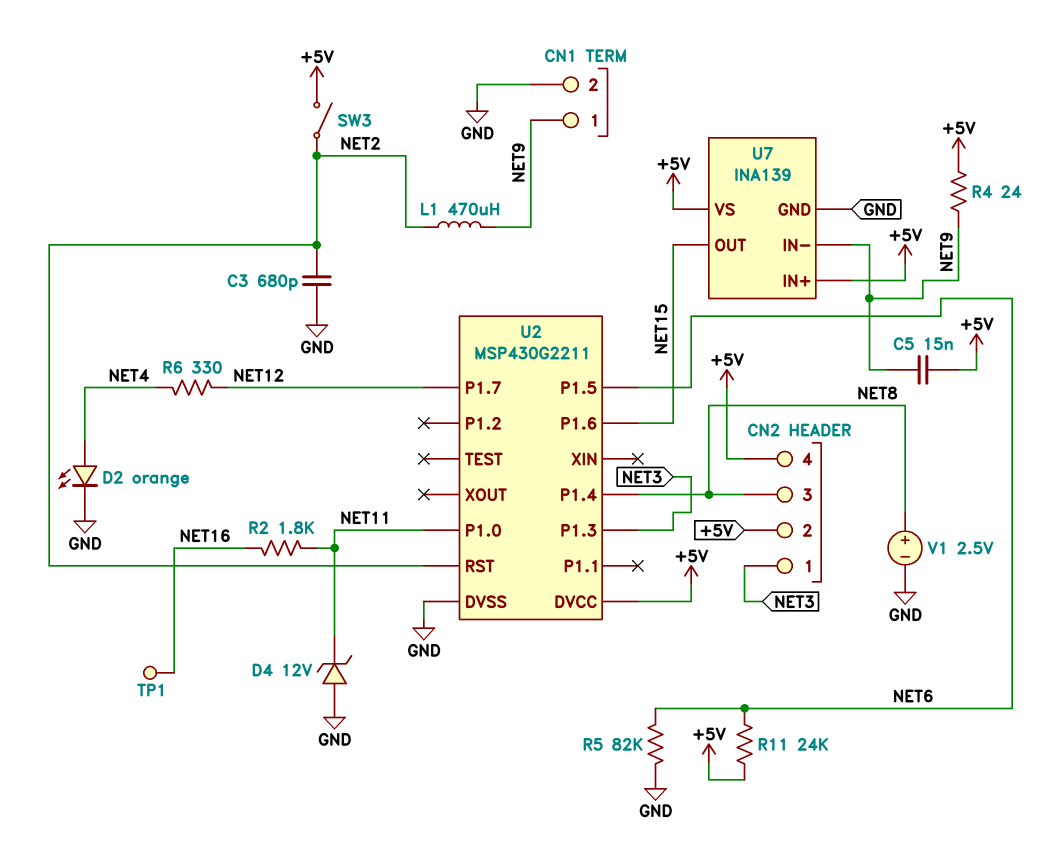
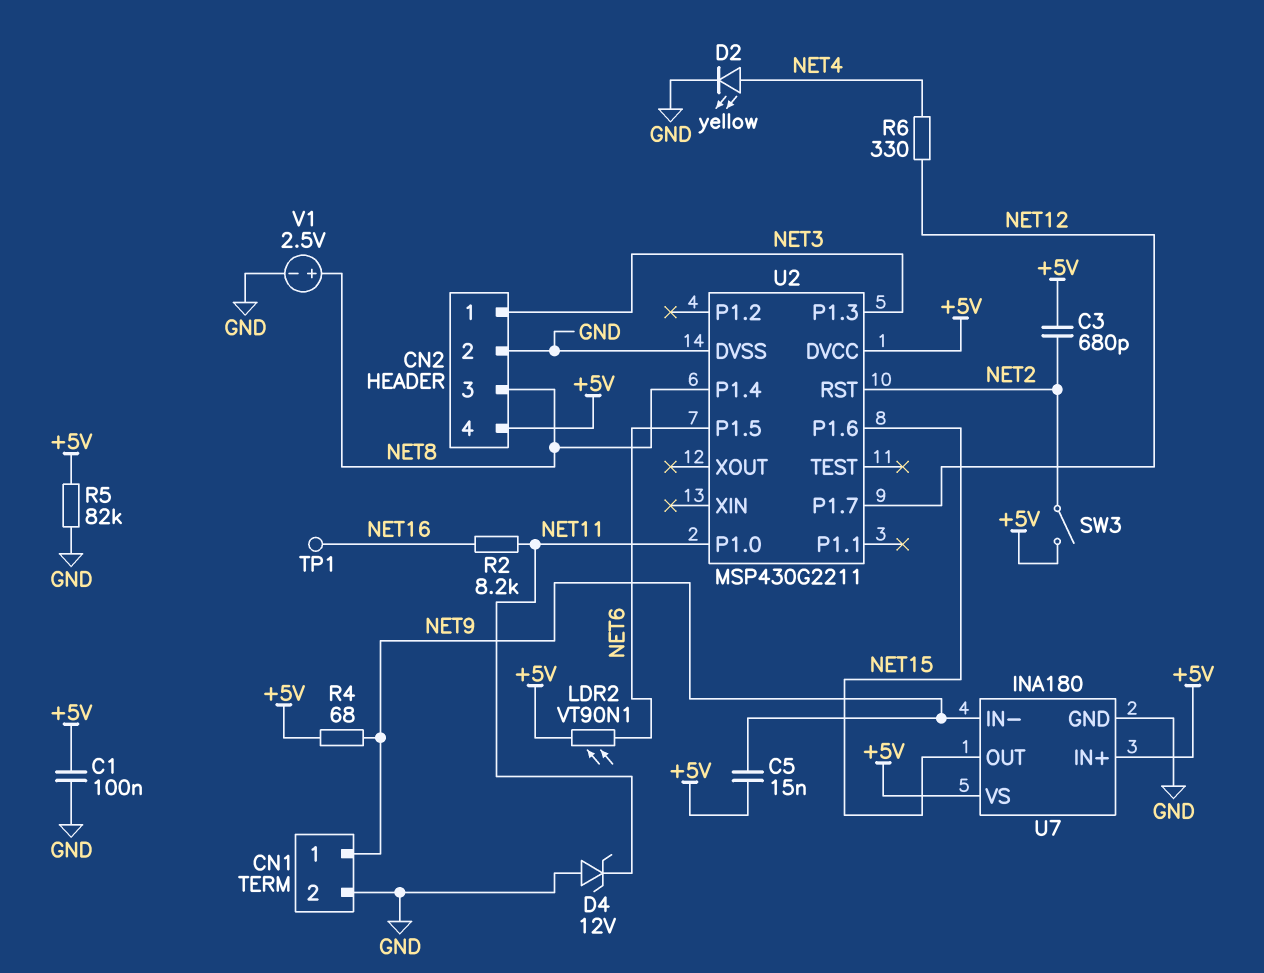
C1: none -> 100nF (+5V, GND)
C3: 680pF (GND, NET2) -> 680pF (+5V, NET2)
CN2 pin 2: +5V -> GND
D2: LED orange (A NET4, K GND) -> LED yellow (A NET4, K GND)
L1: 470uH (NET2, NET9) -> none
LDR2: none -> VT90N1 (+5V, NET6)
R2: 1.8k (NET11, NET16) -> 8.2k (NET11, NET16)
R4: 24 (+5V, NET9) -> 68 (+5V, NET9)
R5: 82k (GND, NET6) -> 82k (+5V, GND)
R11: 24k (+5V, NET6) -> none
U7: INA139 -> INA180

